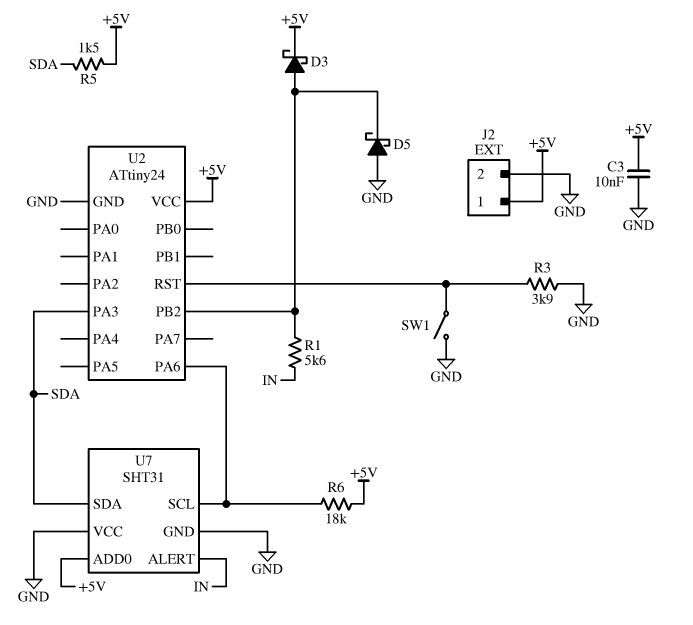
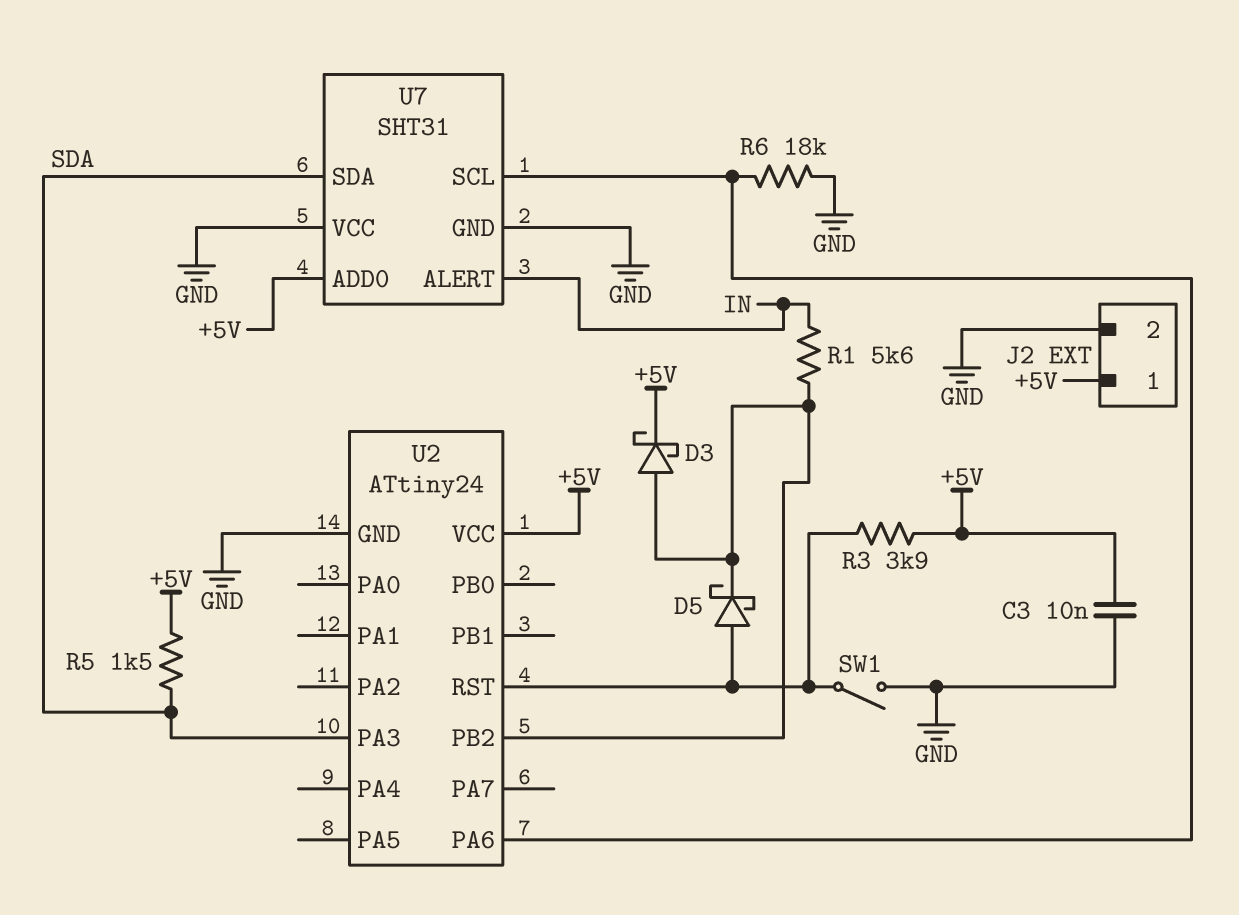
D5: schottky (A GND, K U2/PB2) -> schottky (A U2/RST, K U2/PB2)
R3: 3.9k (GND, U2/RST) -> 3.9k (+5V, U2/RST)
R6: 18k (+5V, U2/PA6) -> 18k (GND, U2/PA6)

